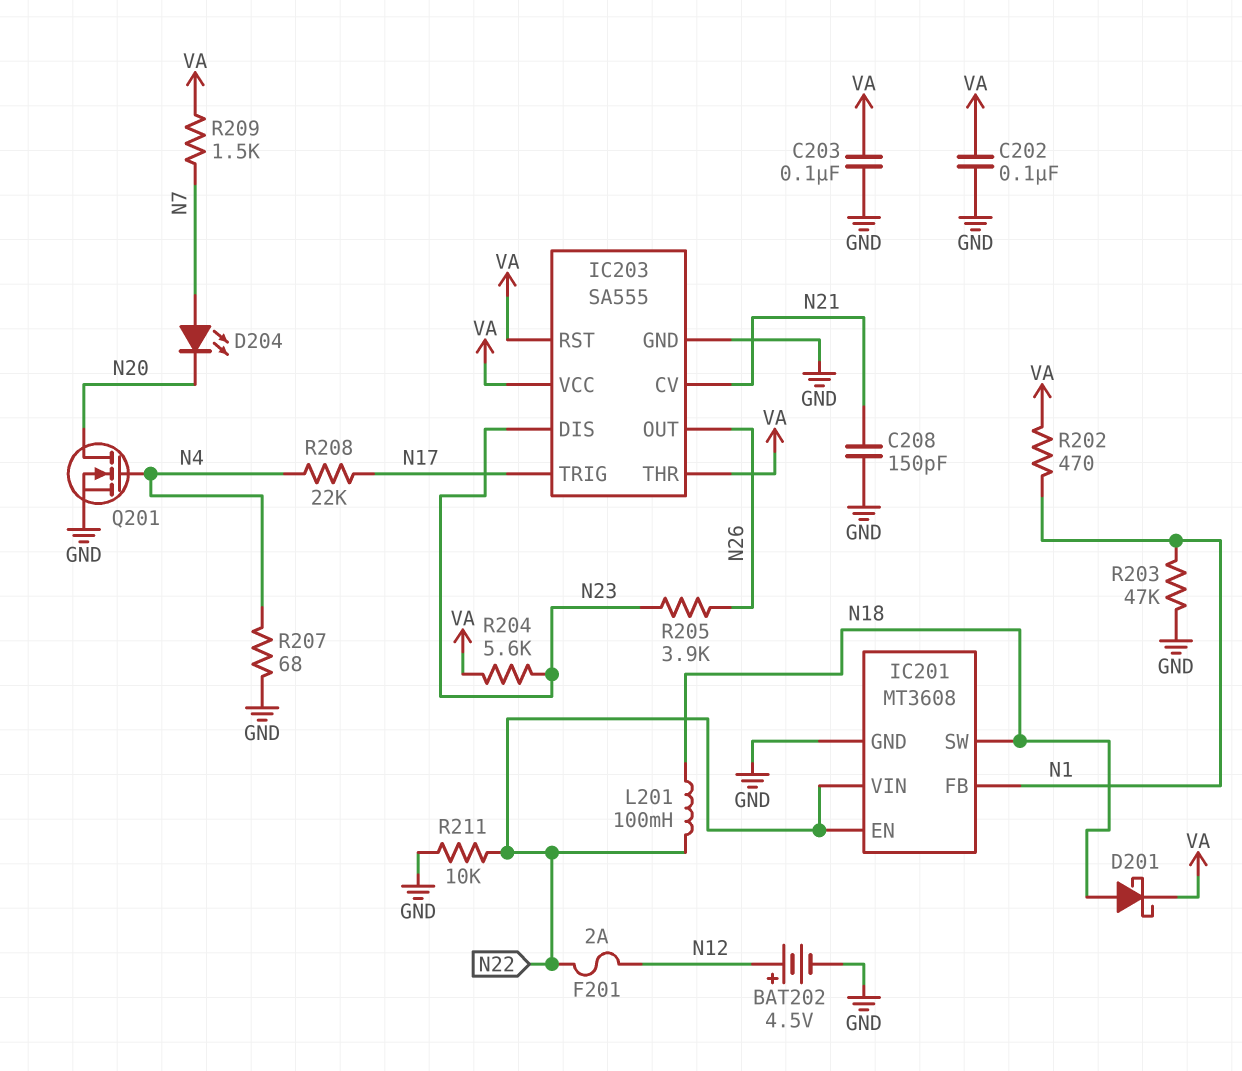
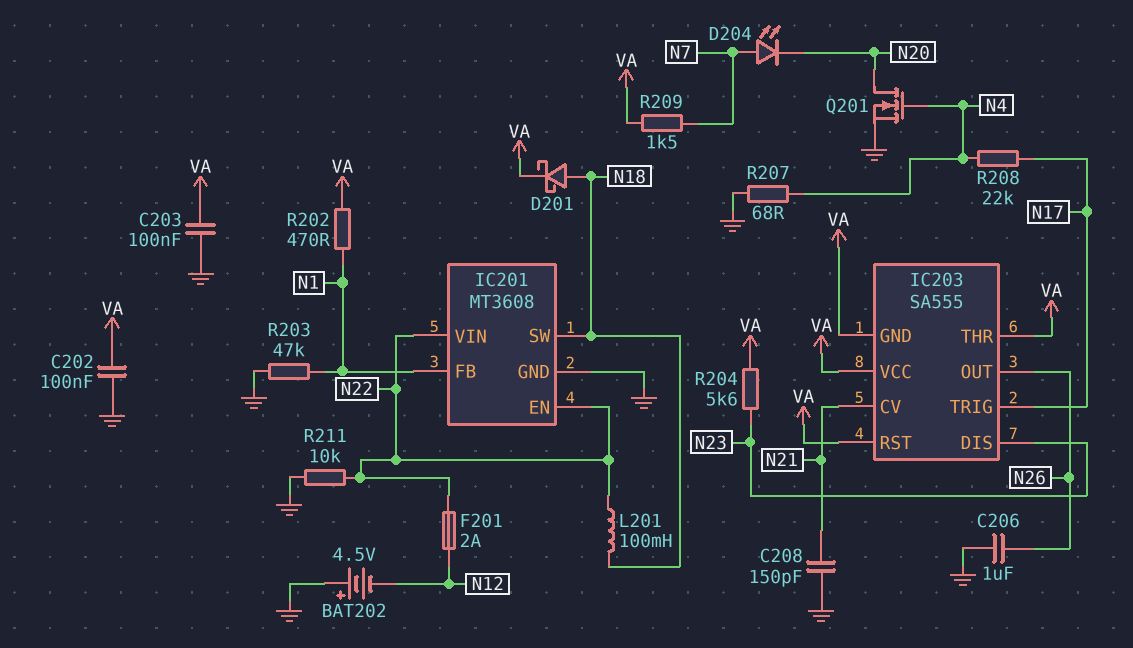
BAT202: 4.5V (plus N12, minus GND) -> 4.5V (plus GND, minus N12)
C206: none -> 1uF (GND, N26)
IC203 pin GND: GND -> VA
R205: 3.9k (N23, N26) -> none

